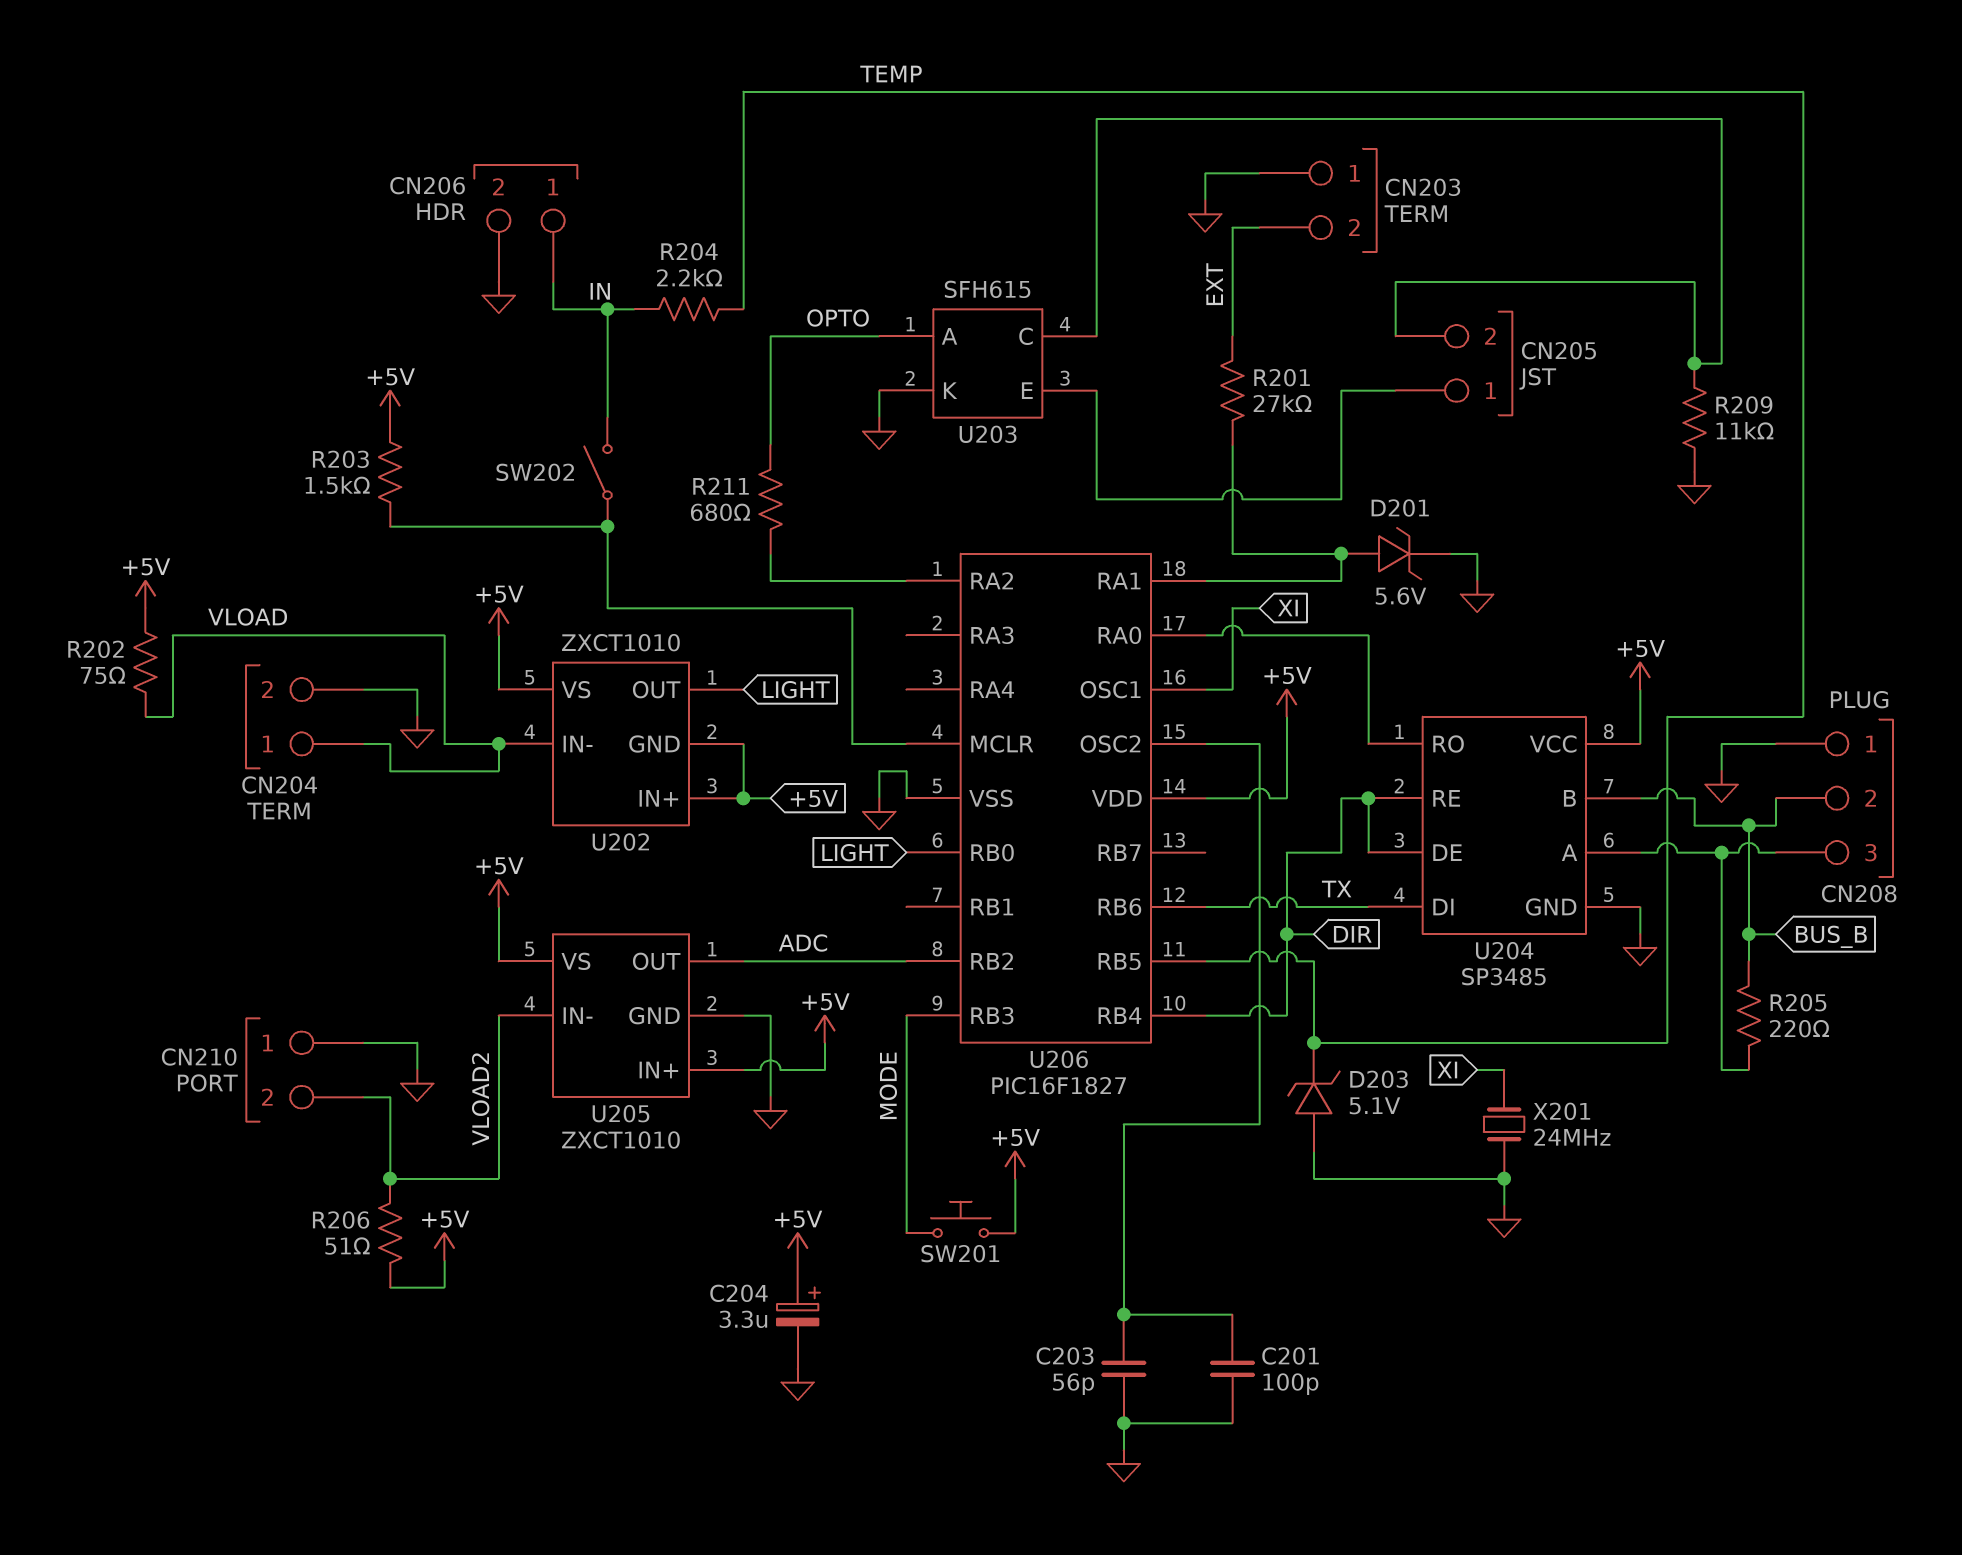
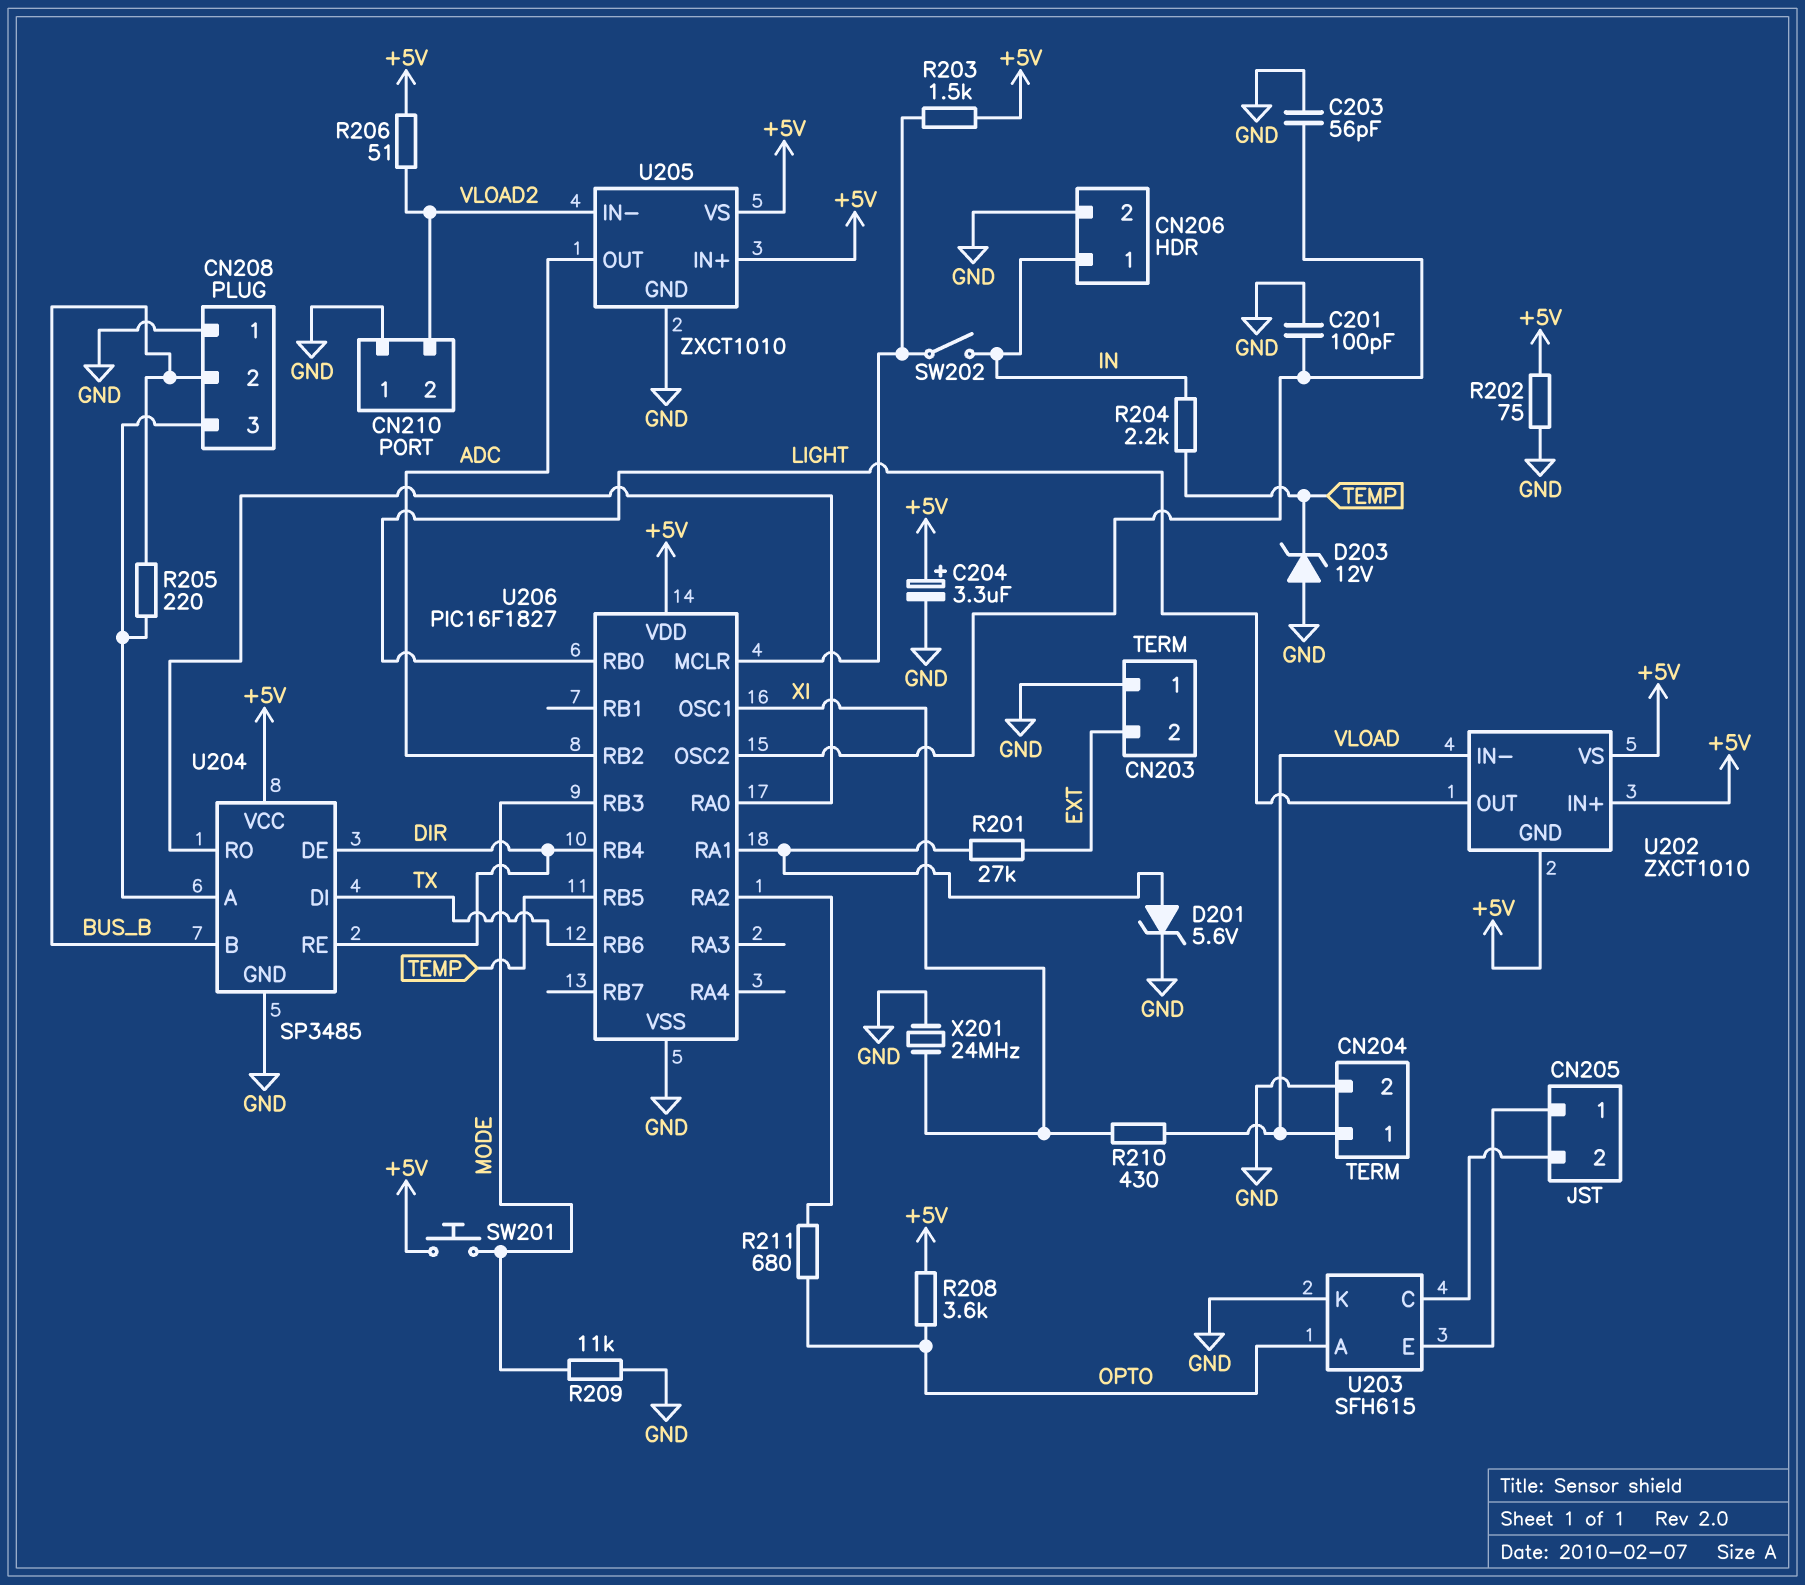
D203: zener 5.1V (A GND, K TEMP) -> zener 12V (A GND, K TEMP)
R202: 75 (+5V, VLOAD) -> 75 (+5V, GND)
R208: none -> 3.6k (+5V, OPTO)
R209: 11k (CN205/2, GND) -> 11k (GND, MODE)
R210: none -> 430 (VLOAD, XI)

